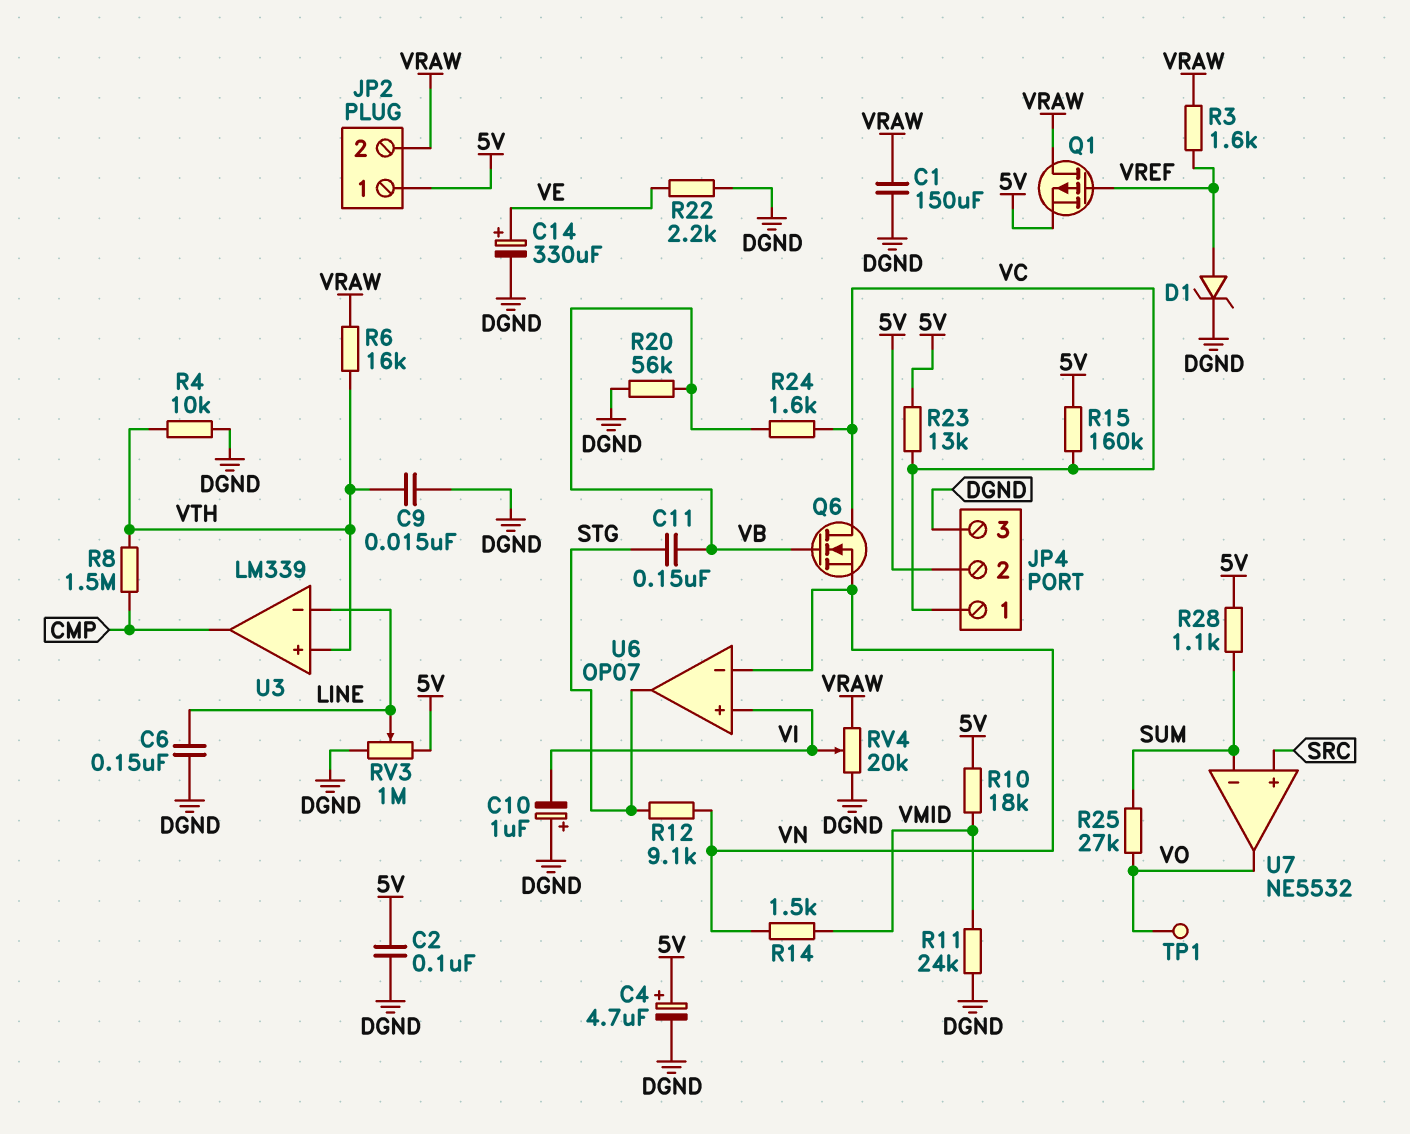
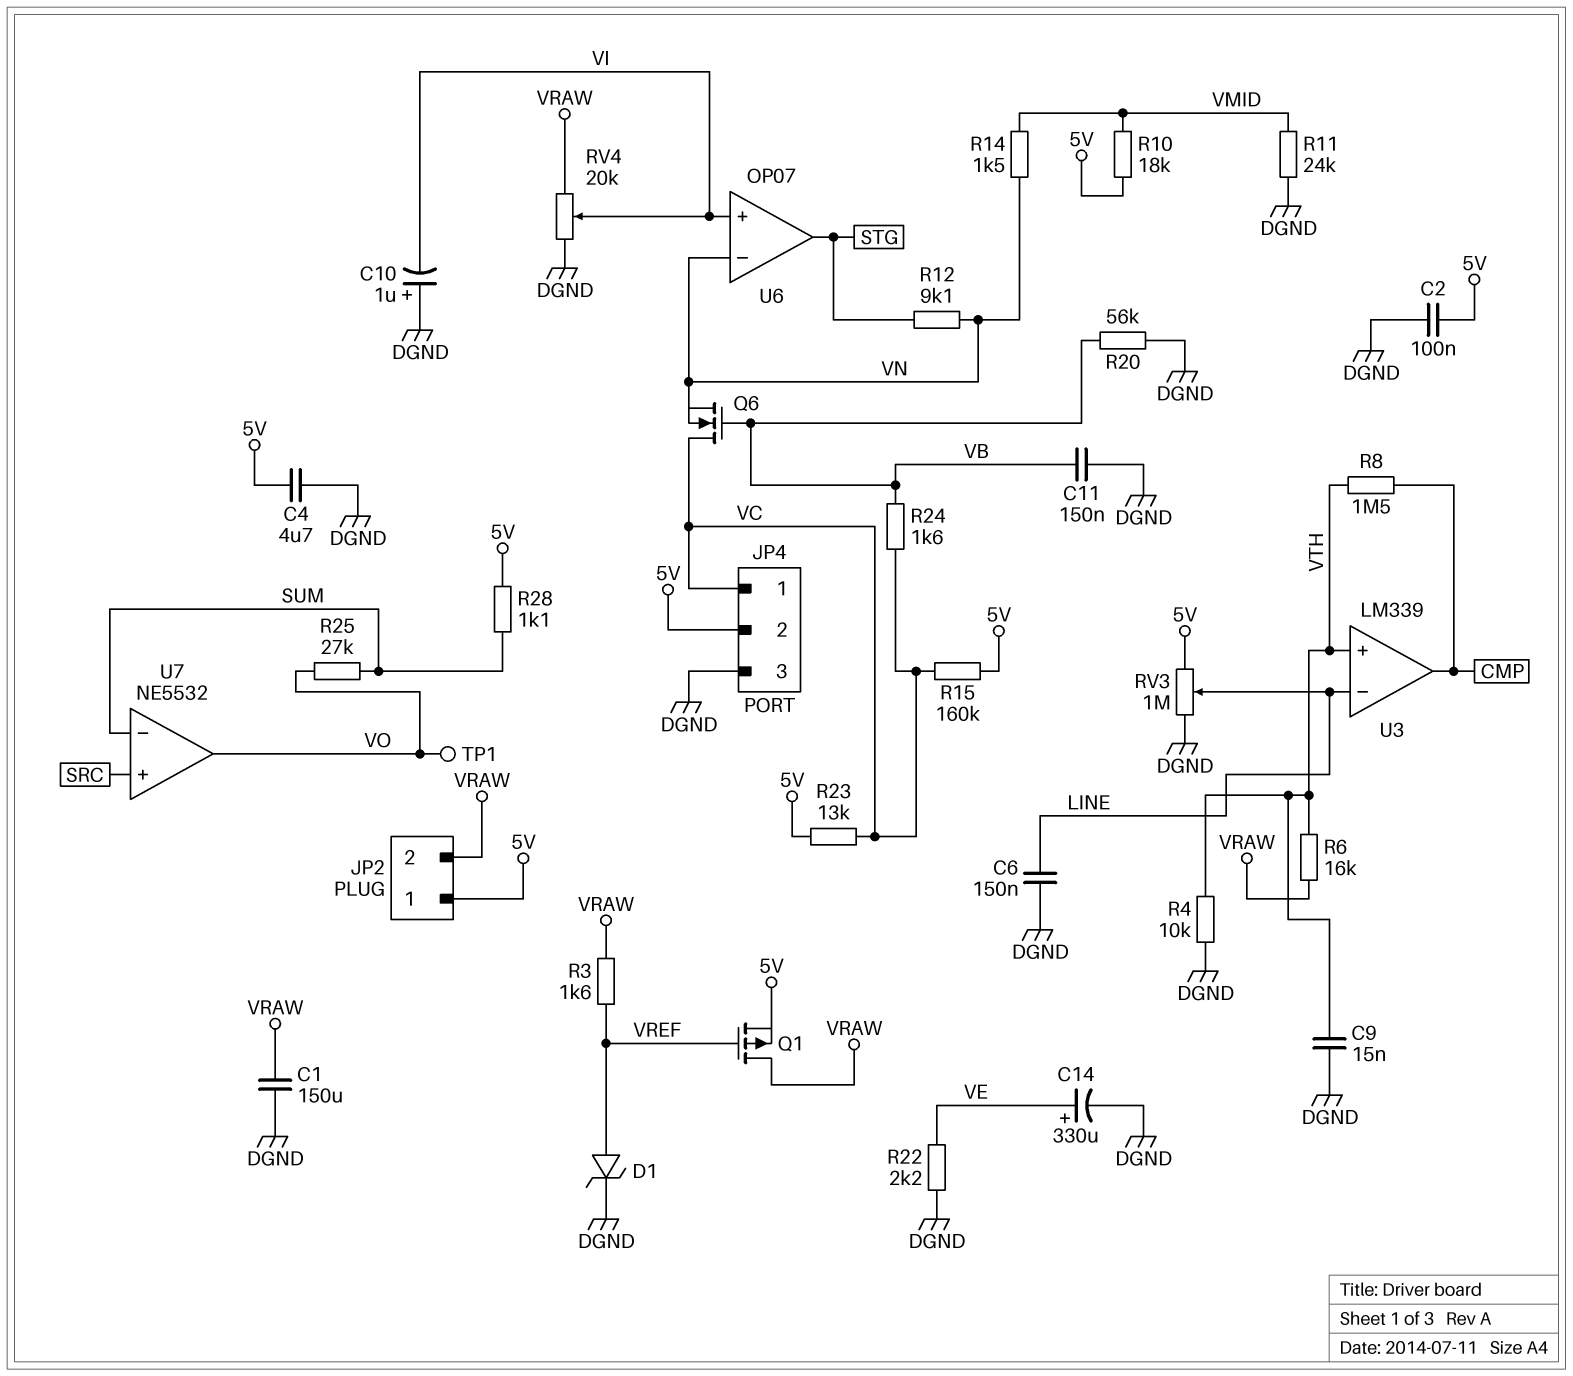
C4: 4.7uF (plus 5V, minus DGND) -> 4.7uF (5V, DGND)
C11: 150nF (STG, VB) -> 150nF (DGND, VB)

